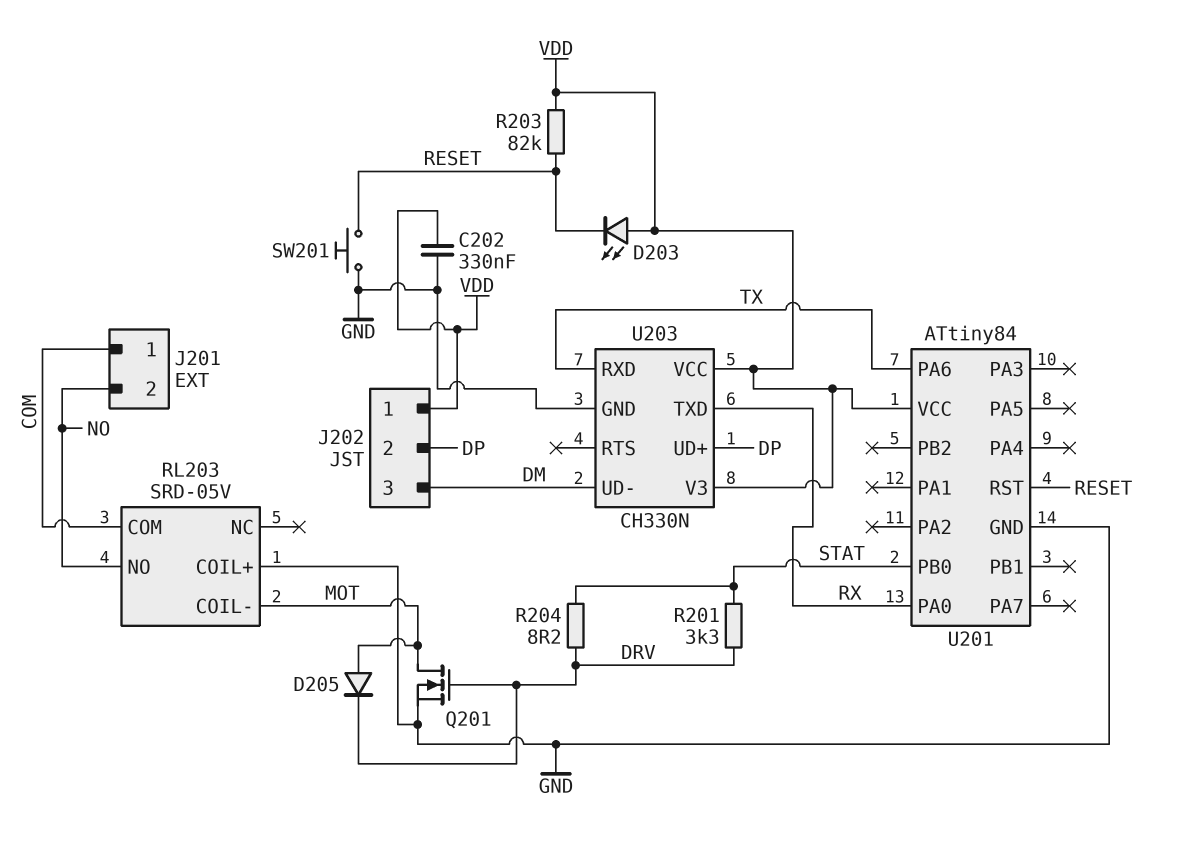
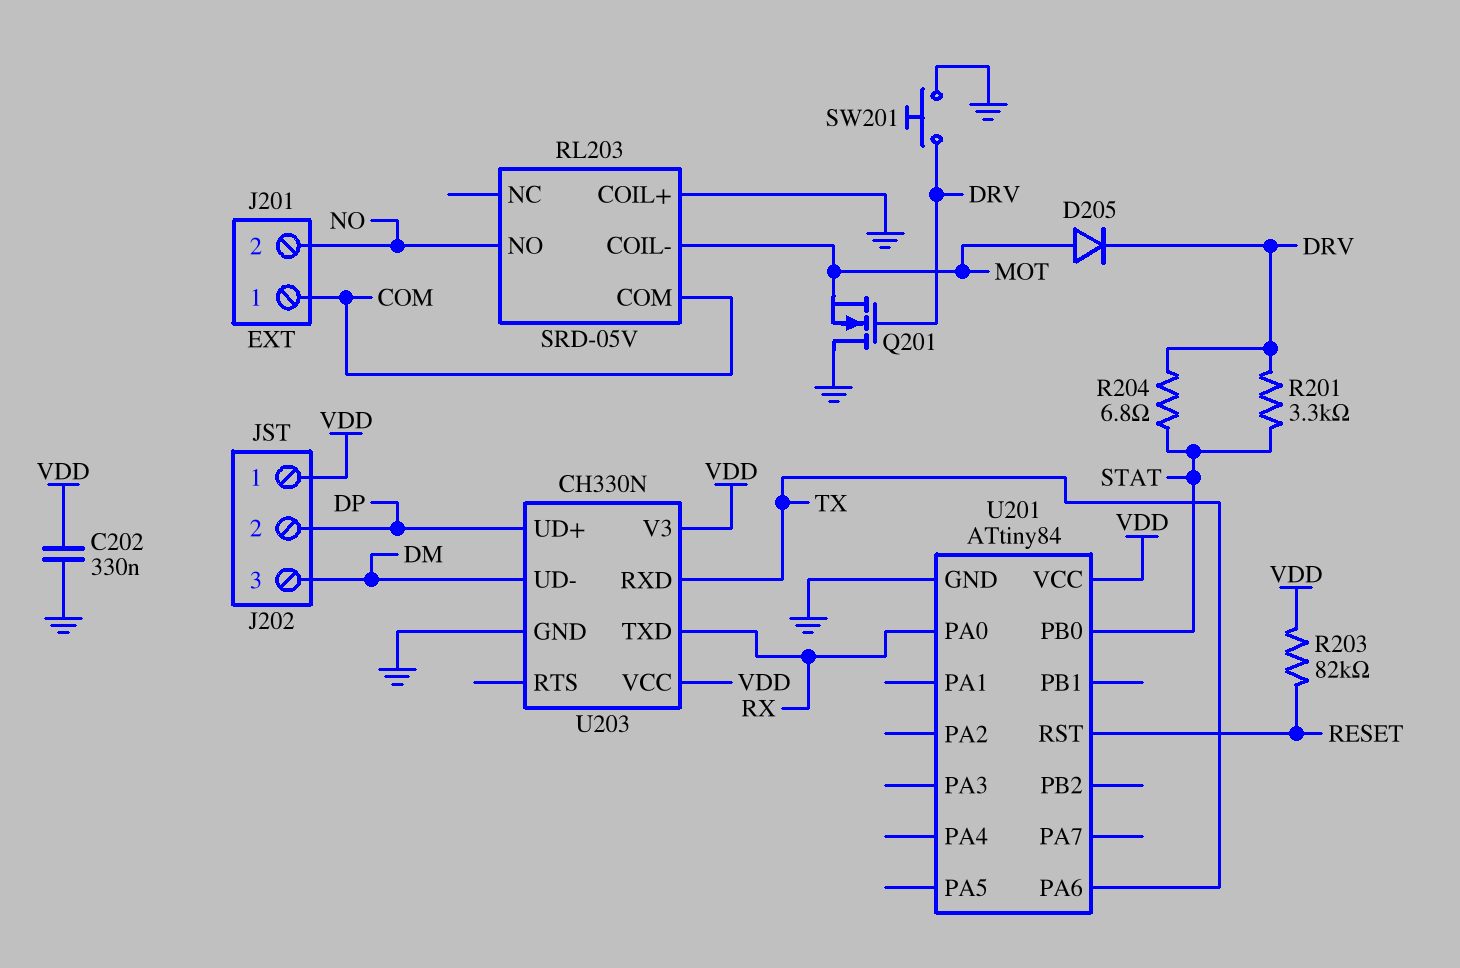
D203: LED (A VDD, K RESET) -> none
Q201: NMOS (G DRV, D MOT, S GND) -> NMOS (G DRV, D GND, S MOT)
R204: 8.2 (DRV, STAT) -> 6.8 (DRV, STAT)
SW201: button (GND, RESET) -> button (DRV, GND)

